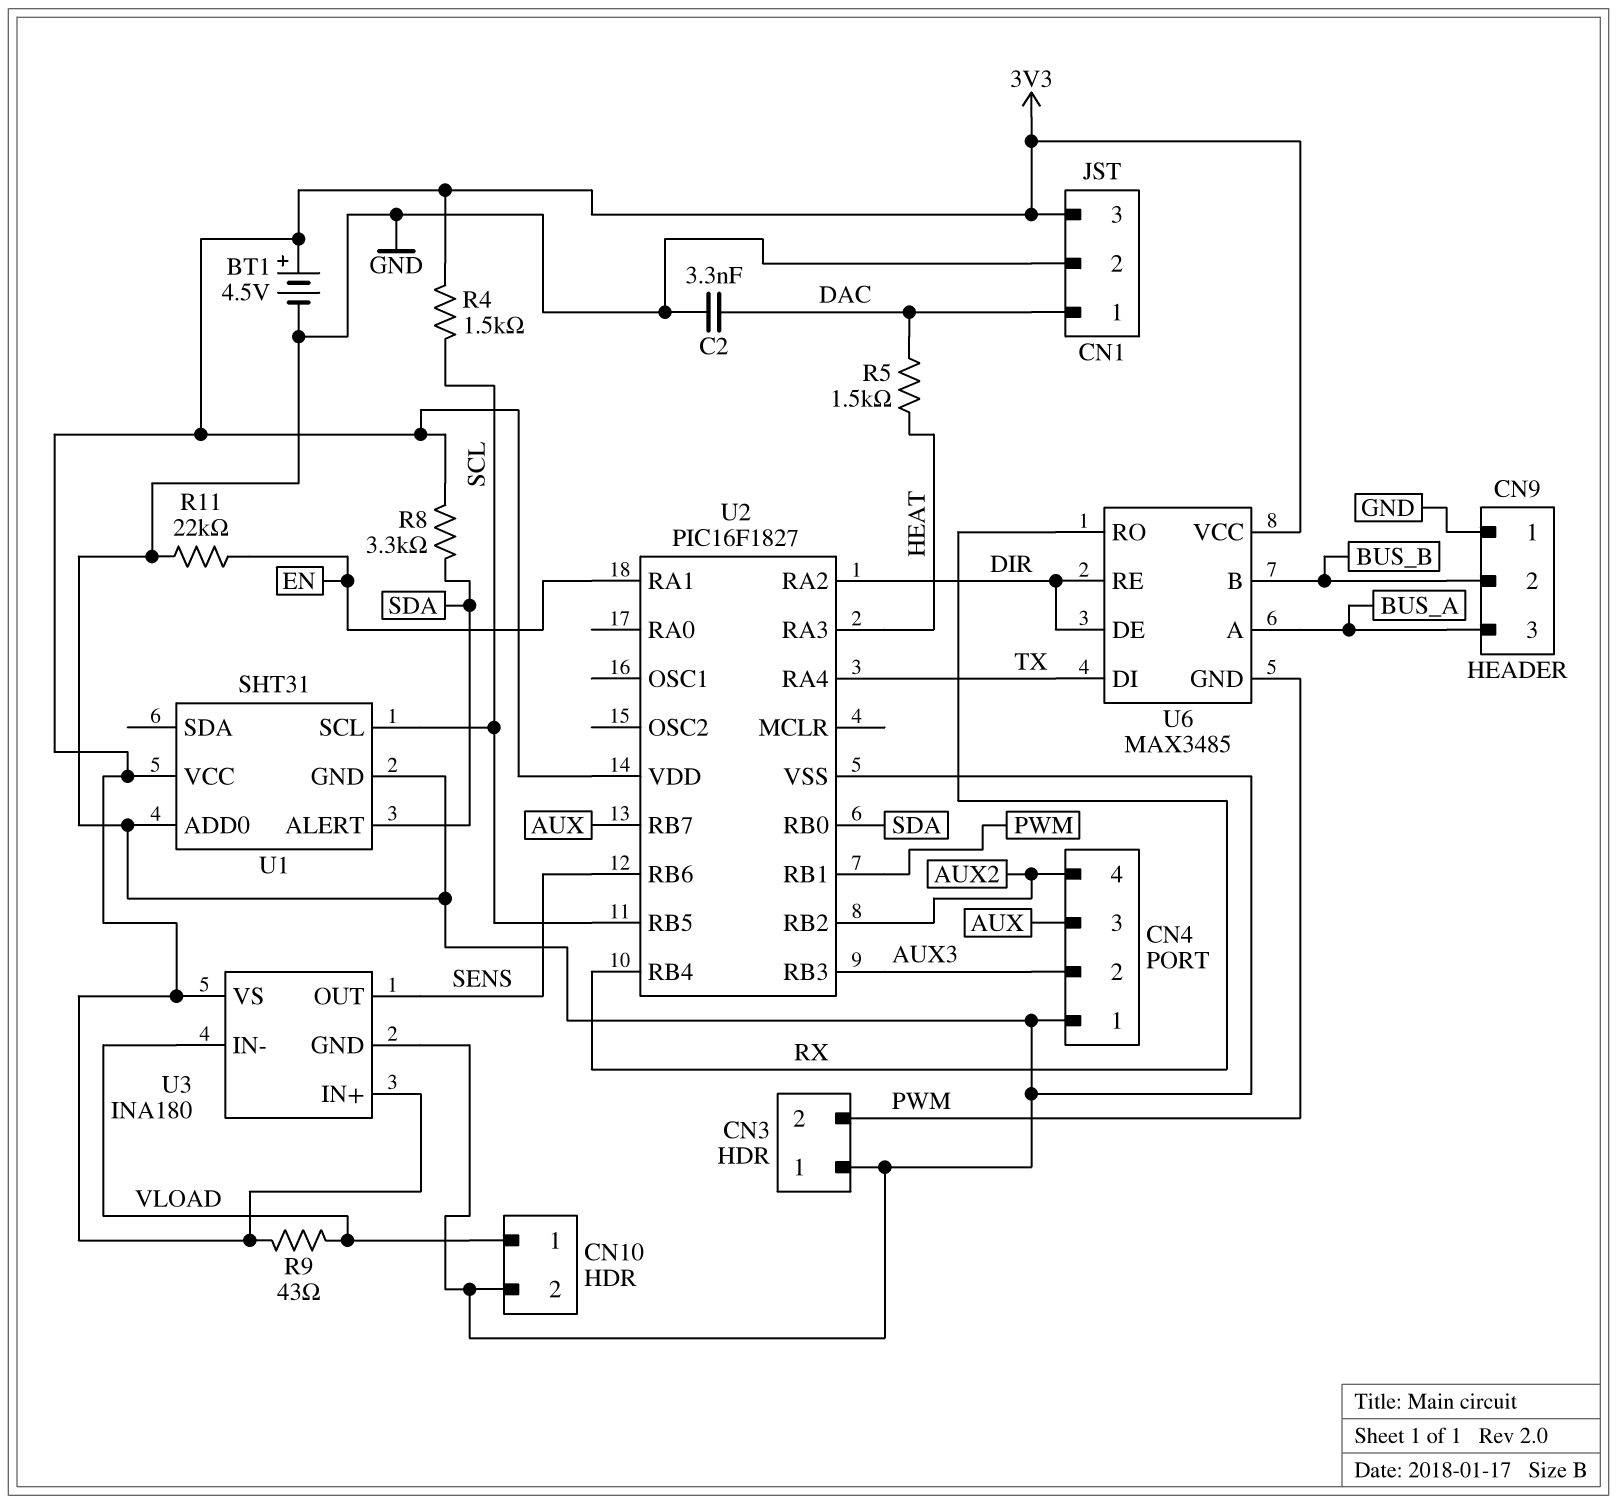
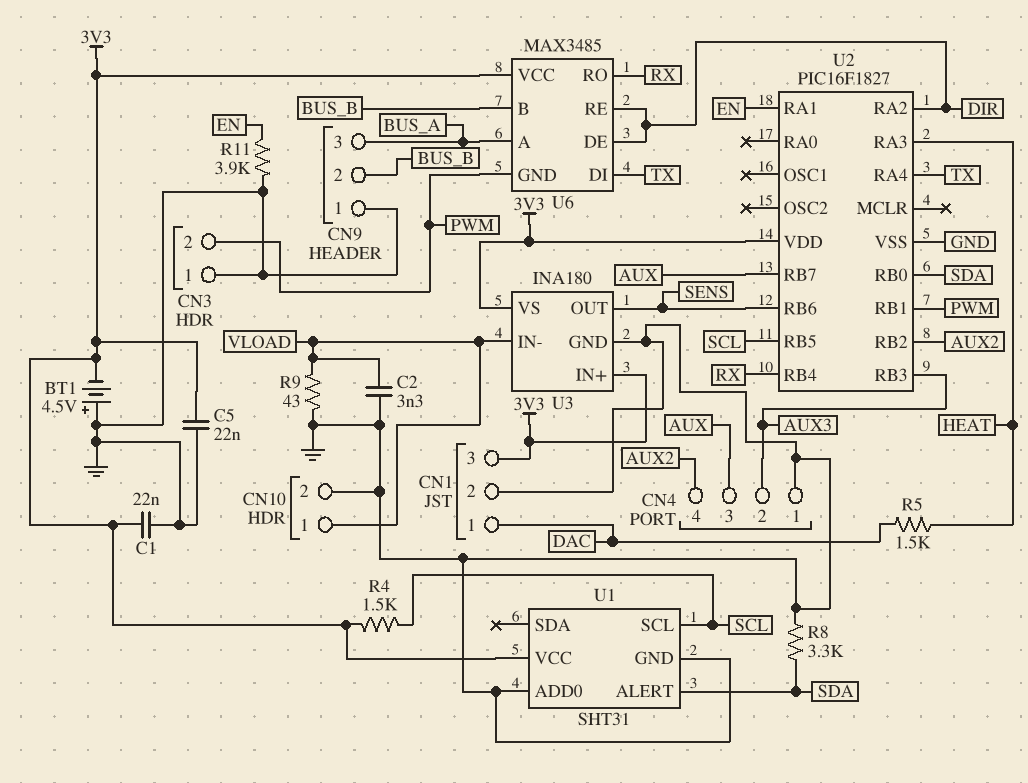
BT1: 4.5V (plus 3V3, minus GND) -> 4.5V (plus GND, minus 3V3)
C1: none -> 22nF (3V3, GND)
C2: 3.3nF (DAC, GND) -> 3.3nF (GND, VLOAD)
C5: none -> 22nF (3V3, GND)
R8: 3.3k (3V3, SDA) -> 3.3k (GND, SDA)
R9: 43 (3V3, VLOAD) -> 43 (GND, VLOAD)
R11: 22k (EN, GND) -> 3.9k (EN, GND)

